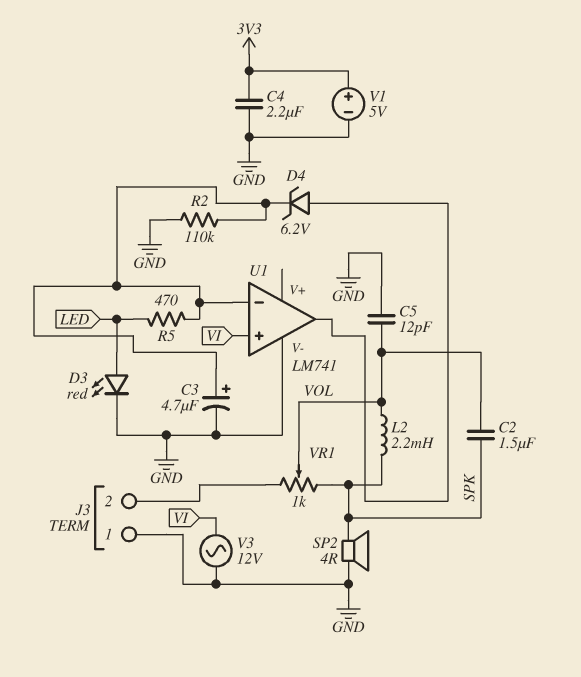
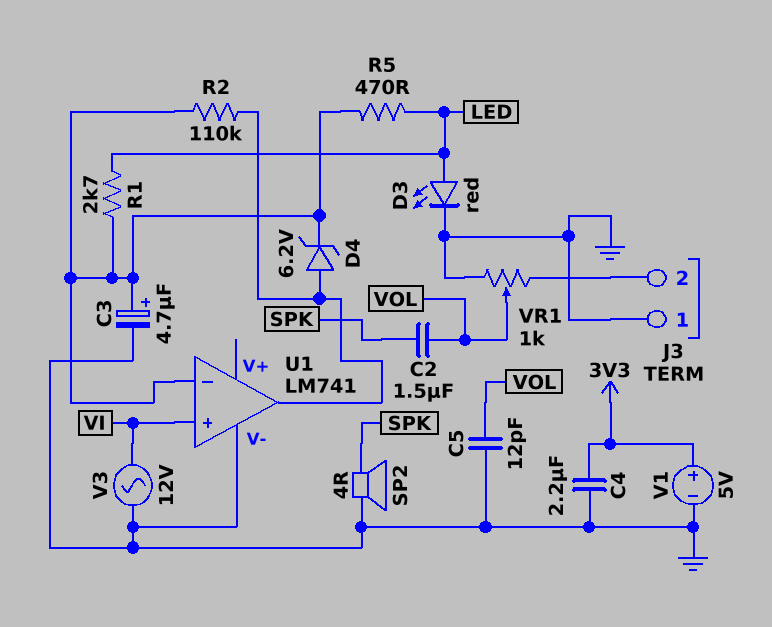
L2: 2.2mH (SPK, VOL) -> none
R1: none -> 2.7k (LED, U1/in-)
R2: 110k (GND, U1/in-) -> 110k (U1/in-, U1/out)
VR1: 1k (J3/2, SPK, wiper VOL) -> 1k (GND, J3/2, wiper VOL)

